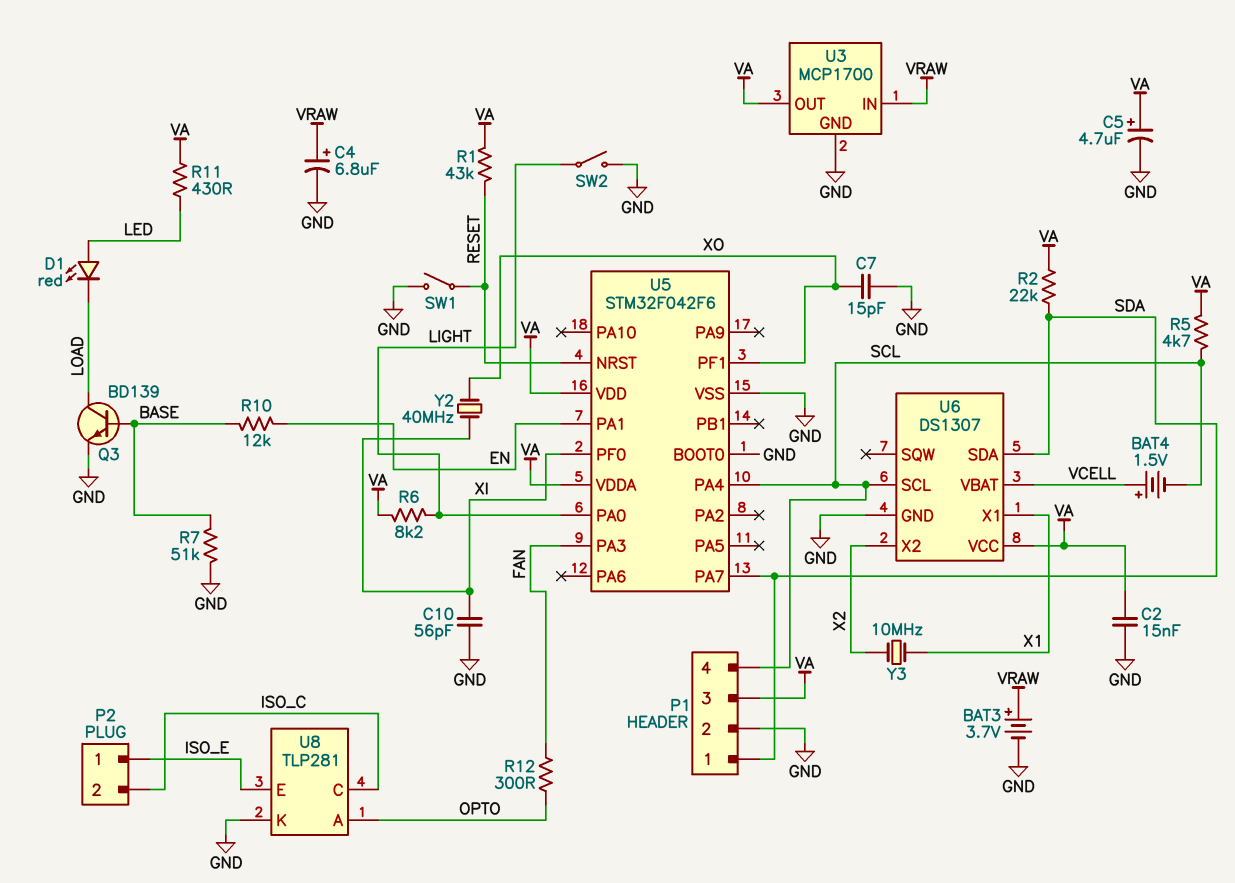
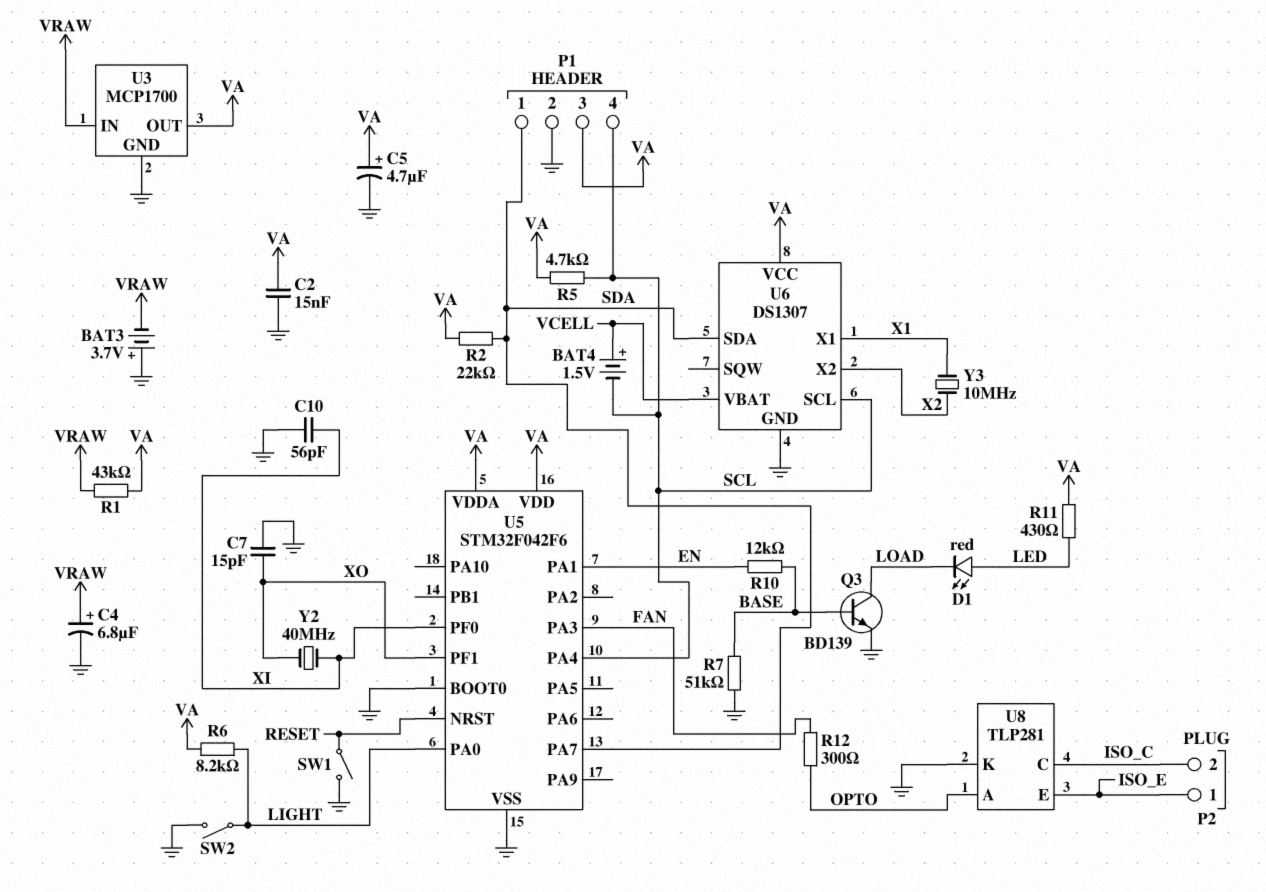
BAT3: 3.7V (plus VRAW, minus GND) -> 3.7V (plus GND, minus VRAW)
R1: 43k (RESET, VA) -> 43k (VA, VRAW)

